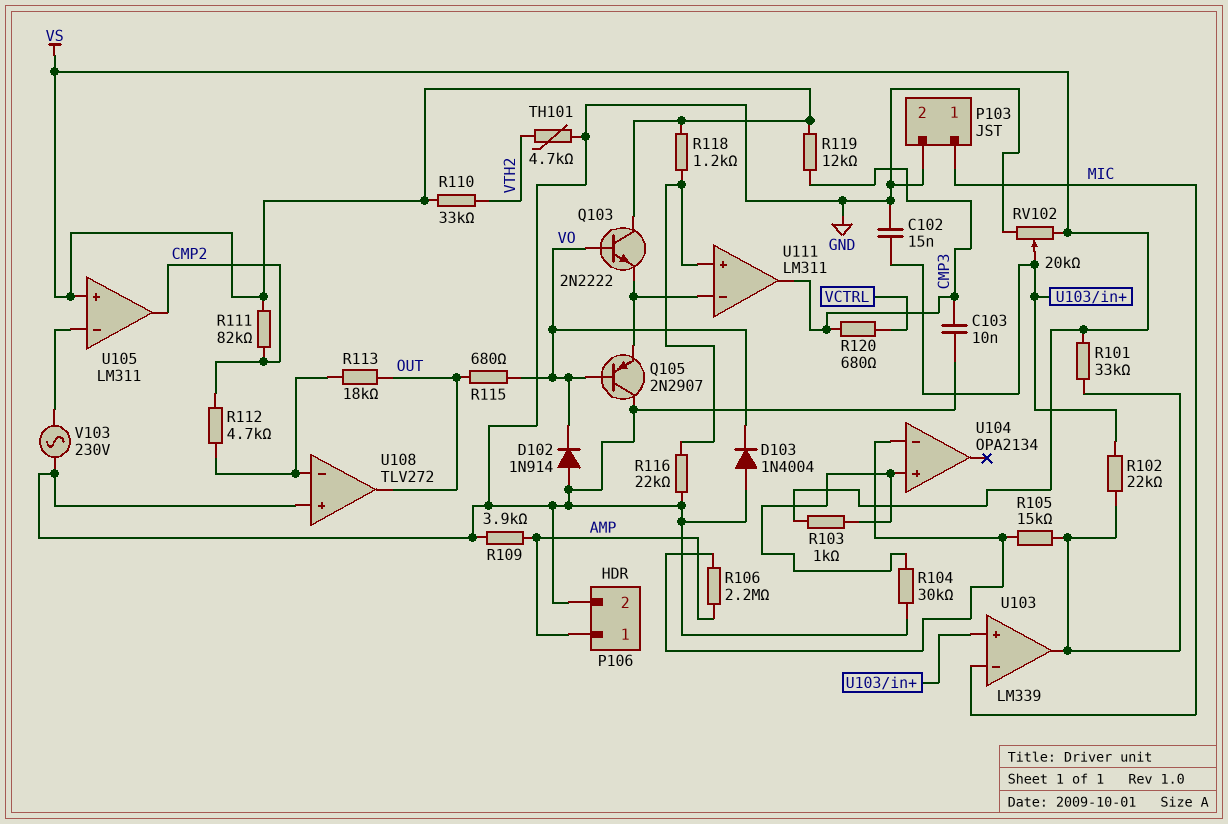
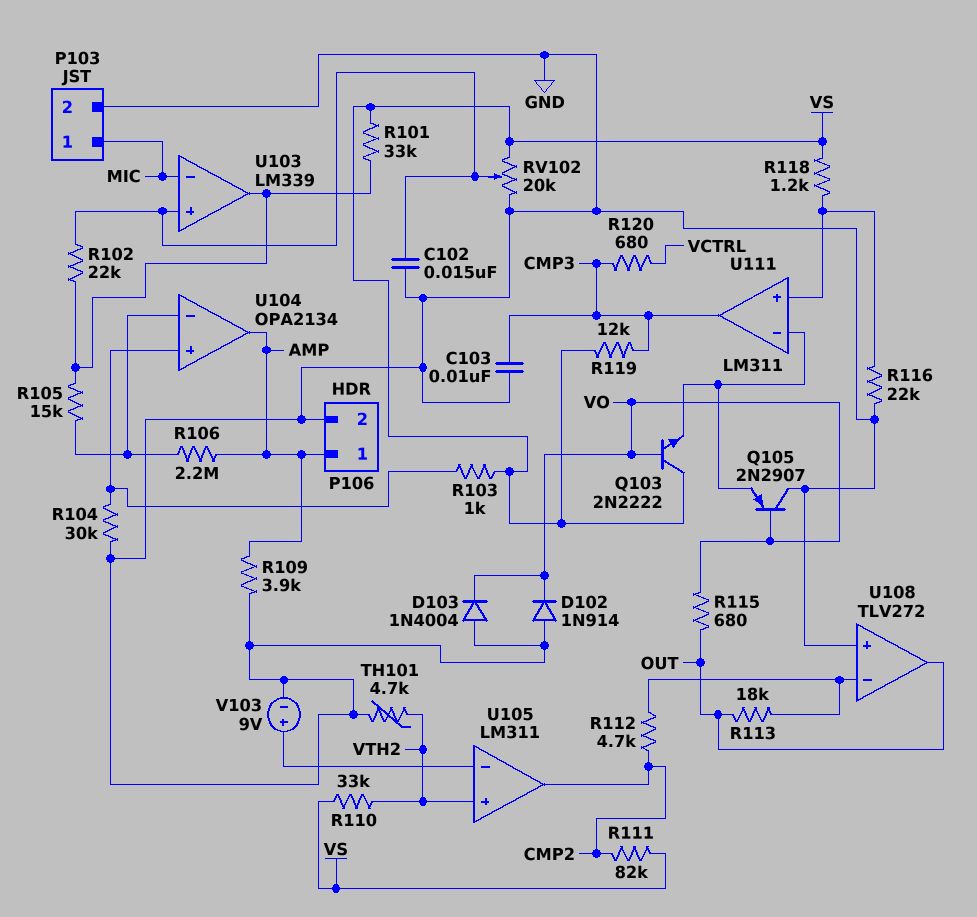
U104 pin out: none -> AMP
U105 pin in+: VS -> VTH2
V103: AC 230V (GND, U105/in-) -> 9V (plus U105/in-, minus GND)

